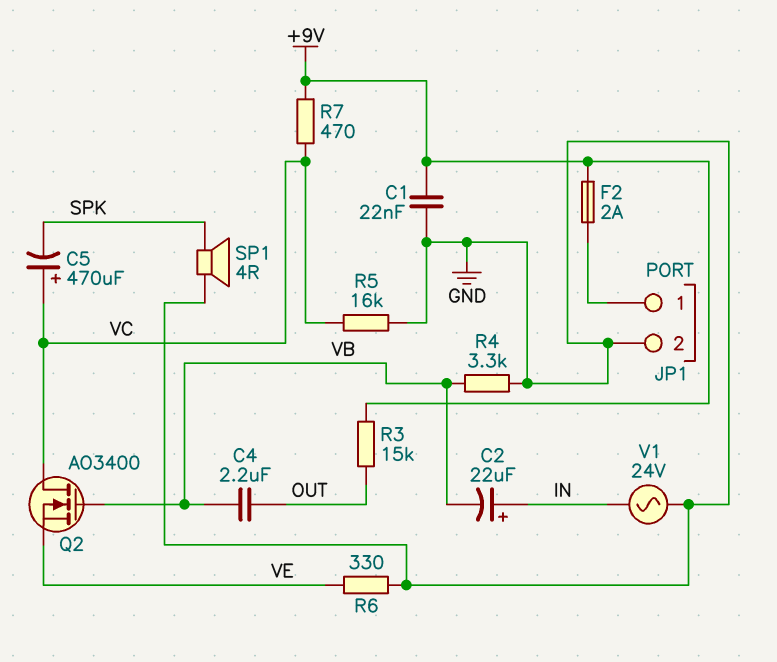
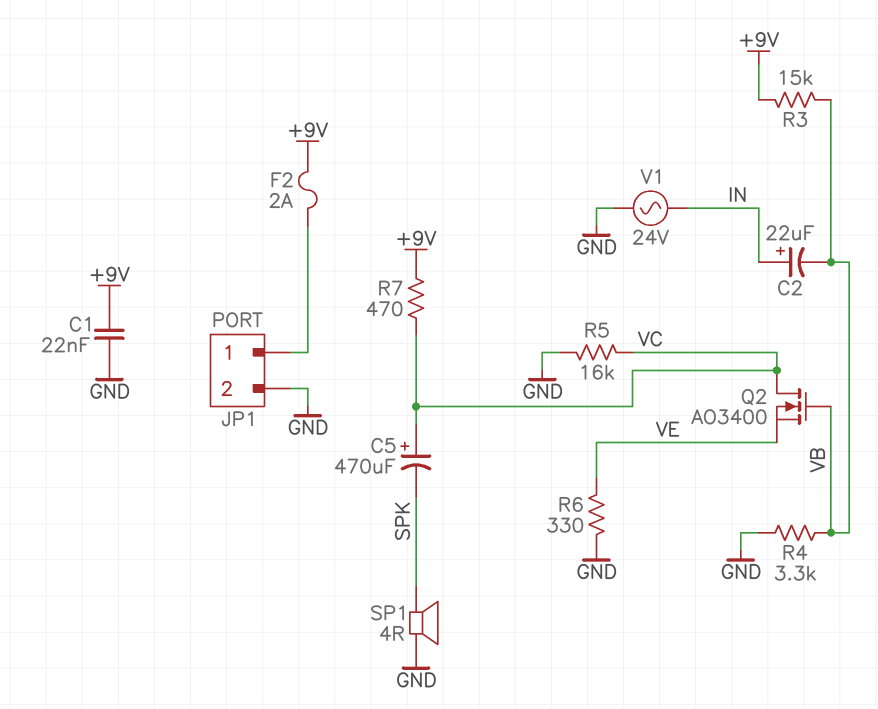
C4: 2.2uF (OUT, VB) -> none
R3: 15k (+9V, OUT) -> 15k (+9V, VB)

